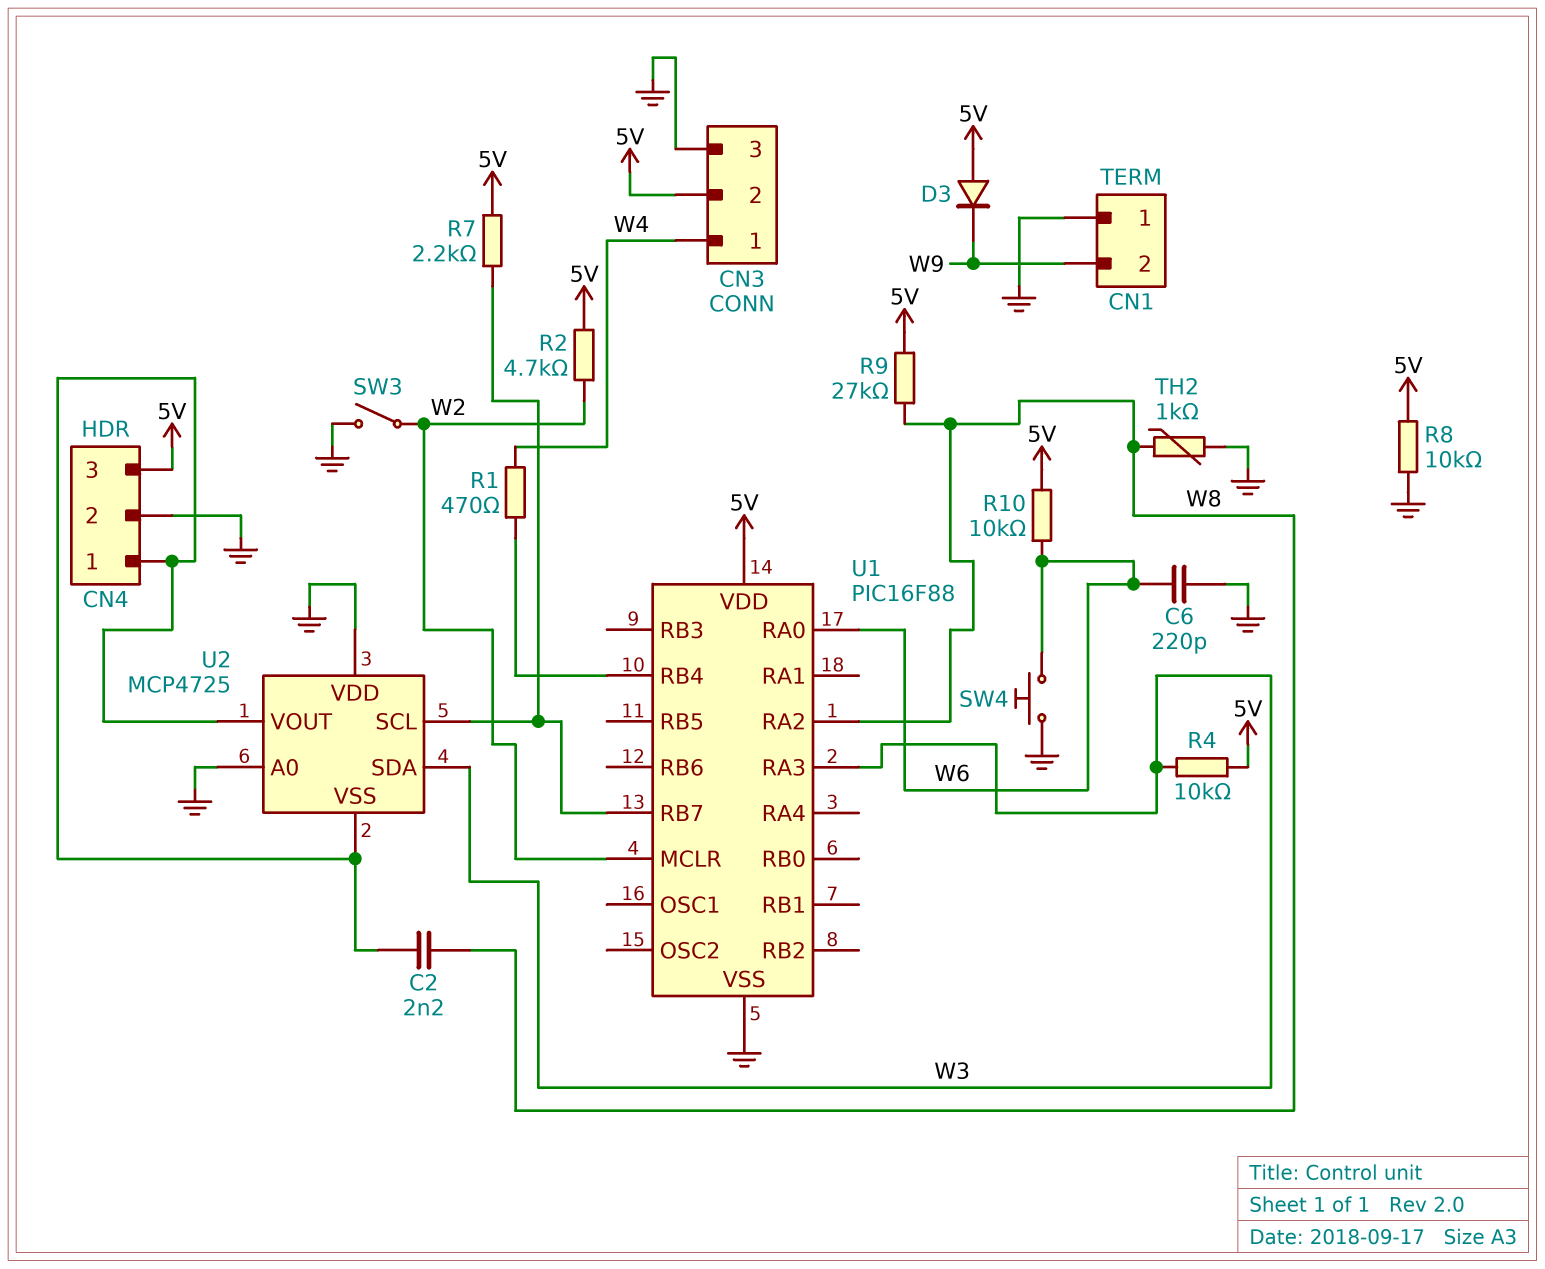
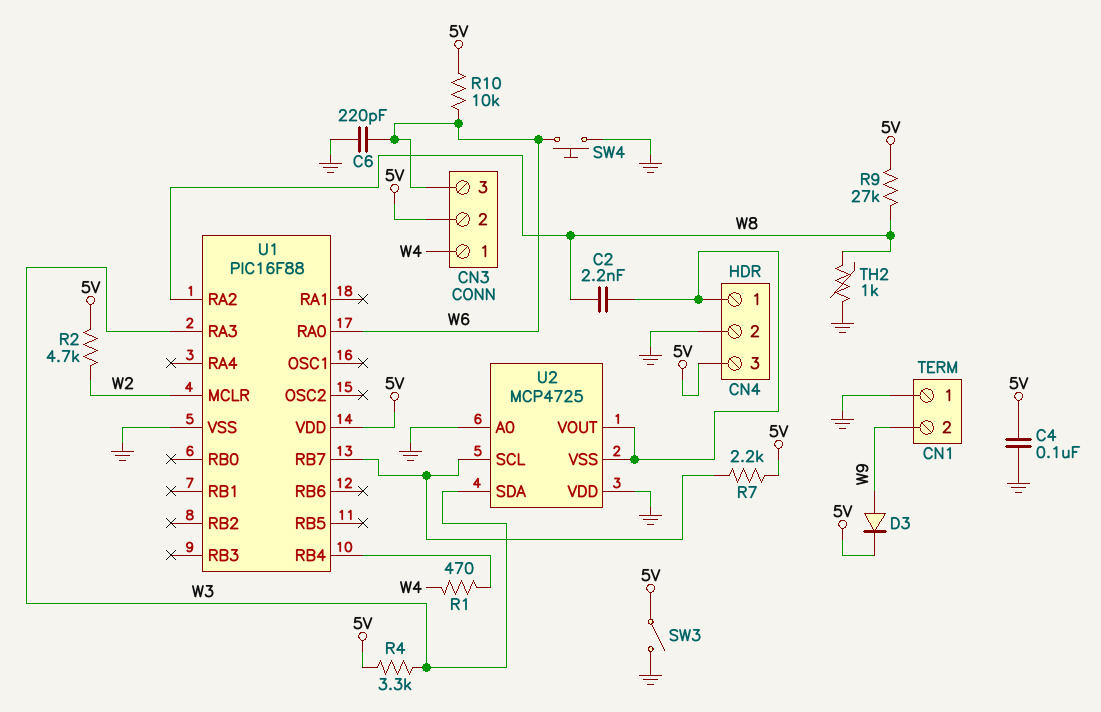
C4: none -> 100nF (5V, GND)
CN3 pin 3: GND -> W6
D3: diode (A 5V, K W9) -> diode (A W9, K 5V)
R4: 10k (5V, W3) -> 3.3k (5V, W3)
R8: 10k (5V, GND) -> none
SW3: switch (GND, W2) -> switch (5V, GND)

